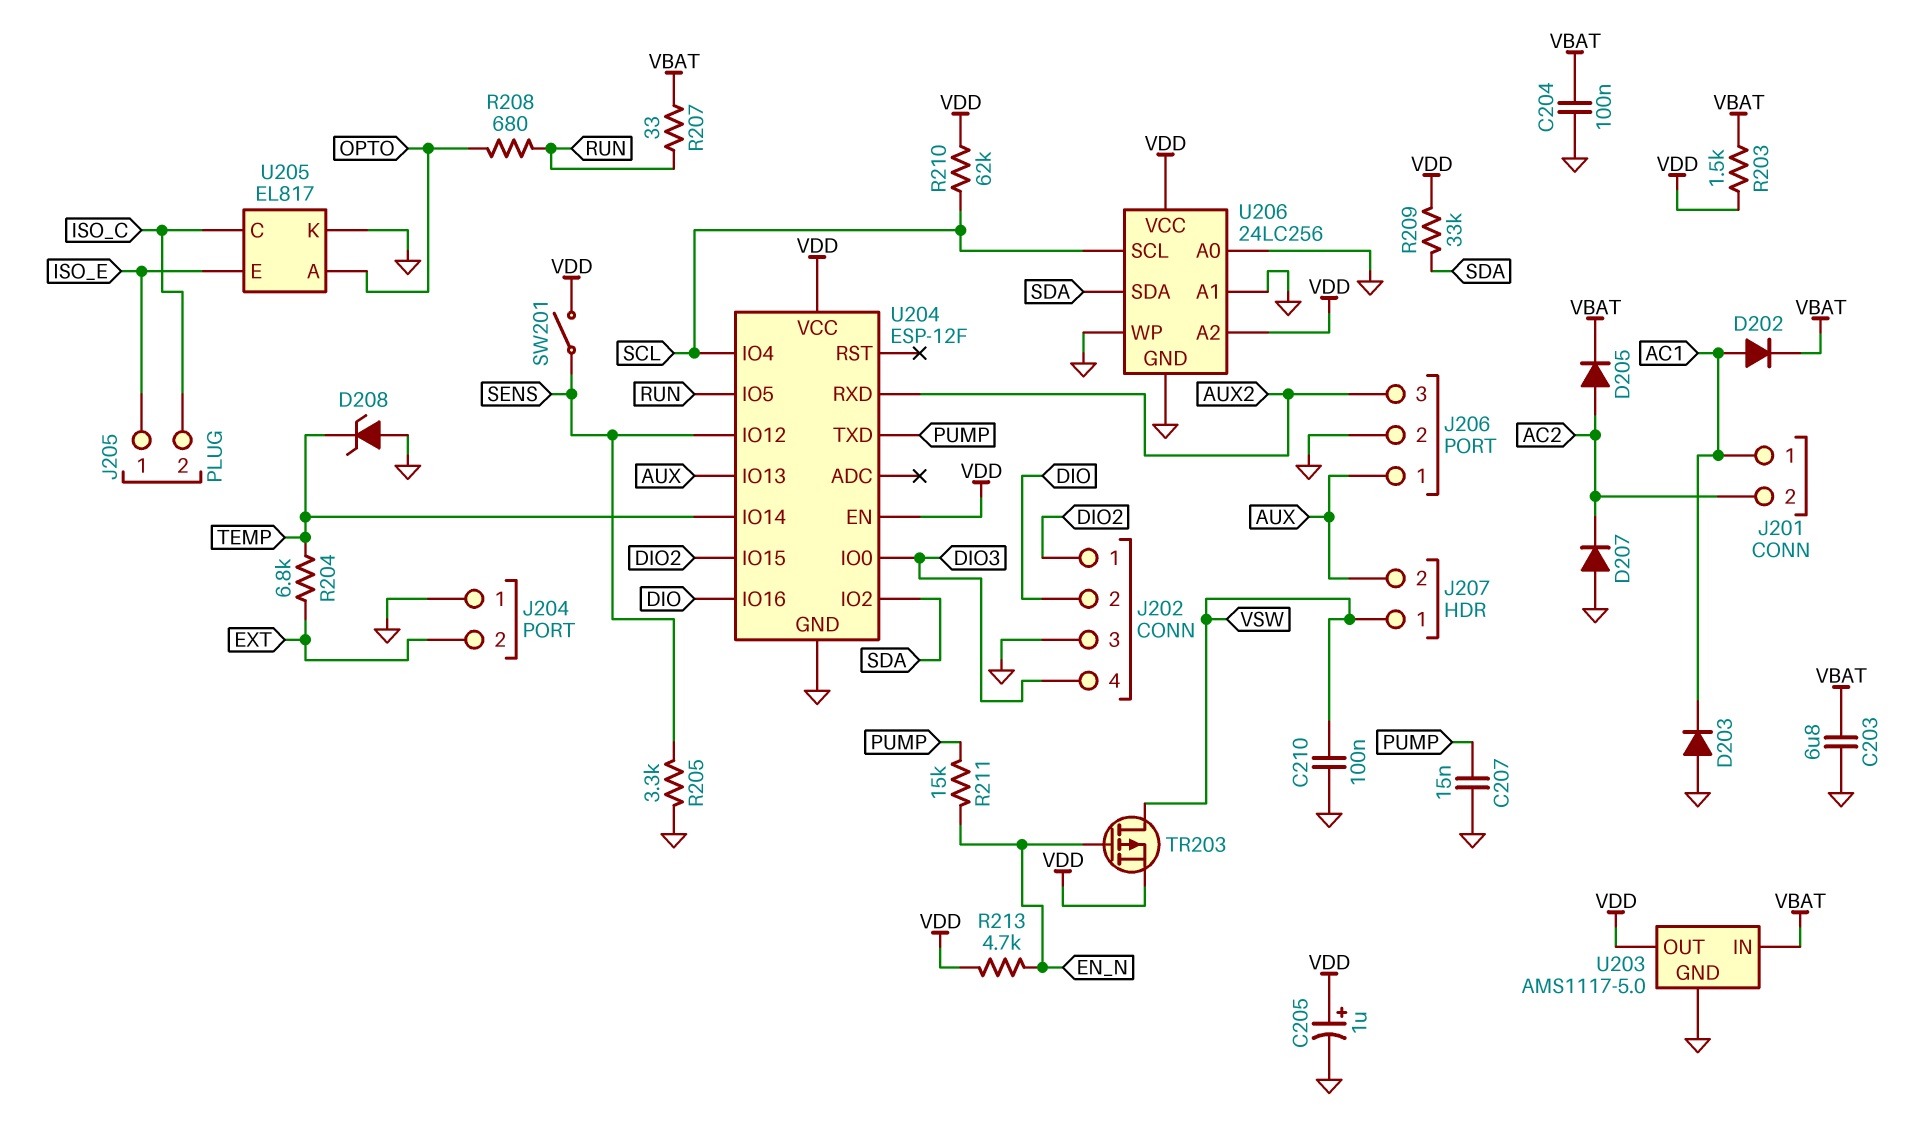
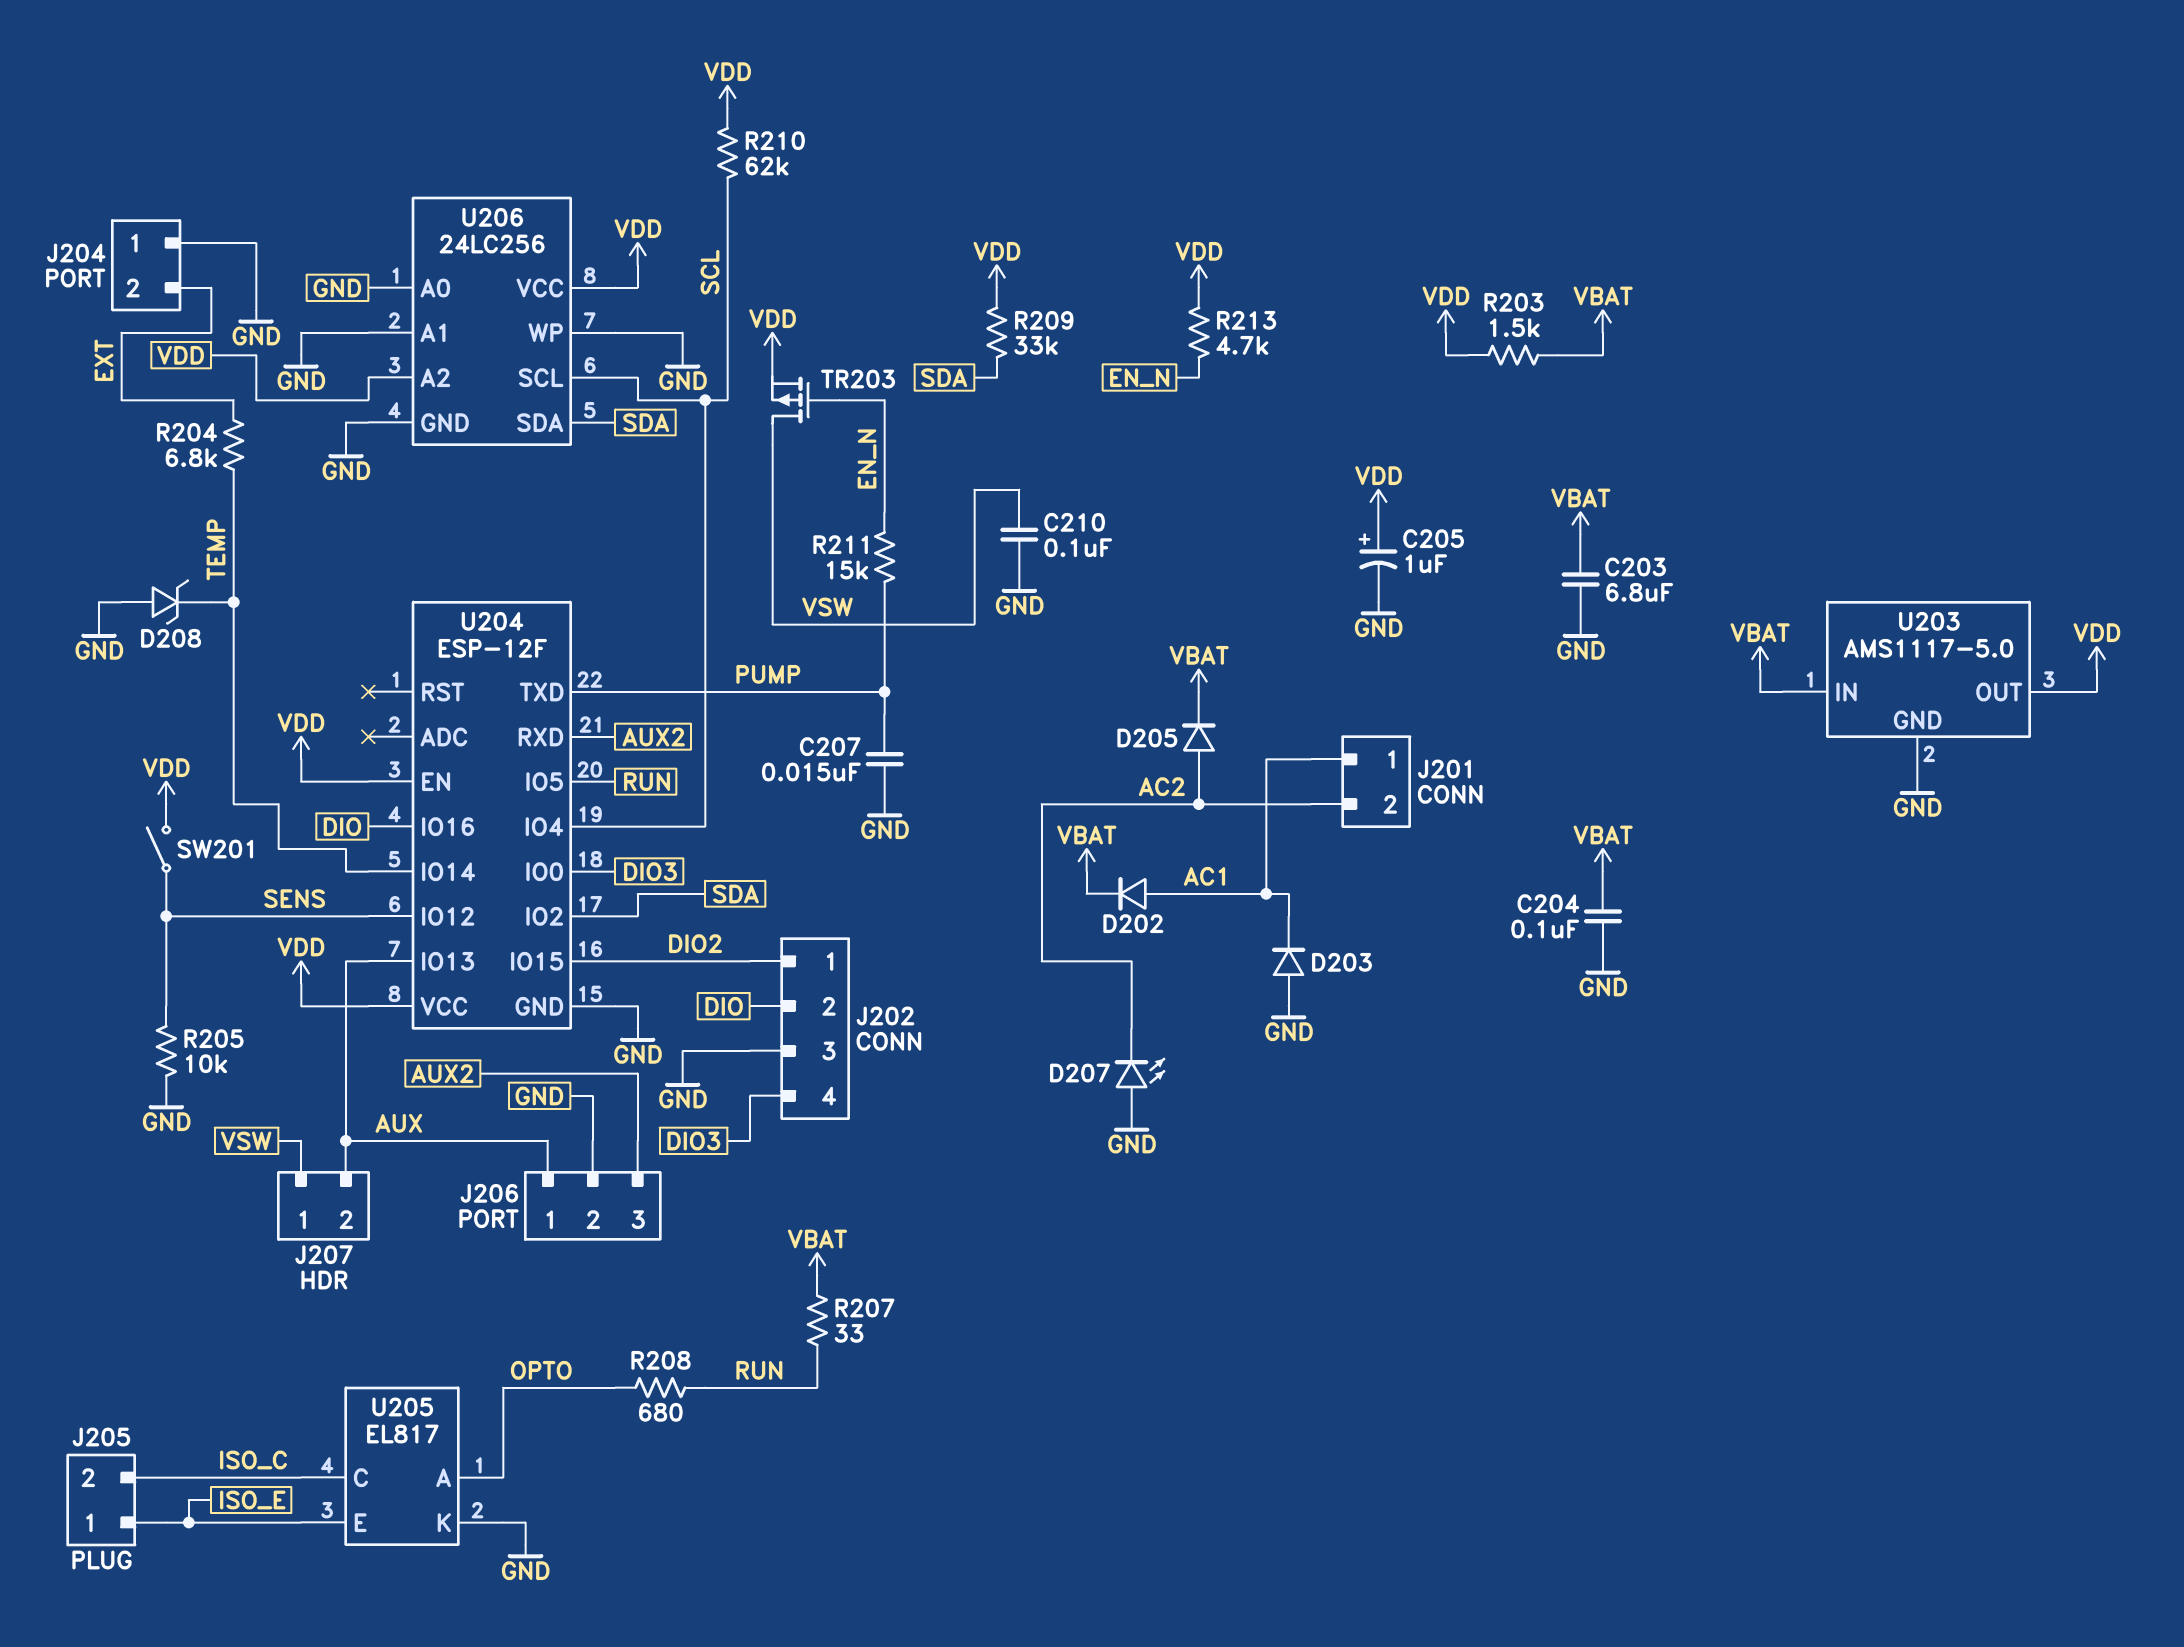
D207: diode (A GND, K AC2) -> LED (A GND, K AC2)
R205: 3.3k (GND, SENS) -> 10k (GND, SENS)

